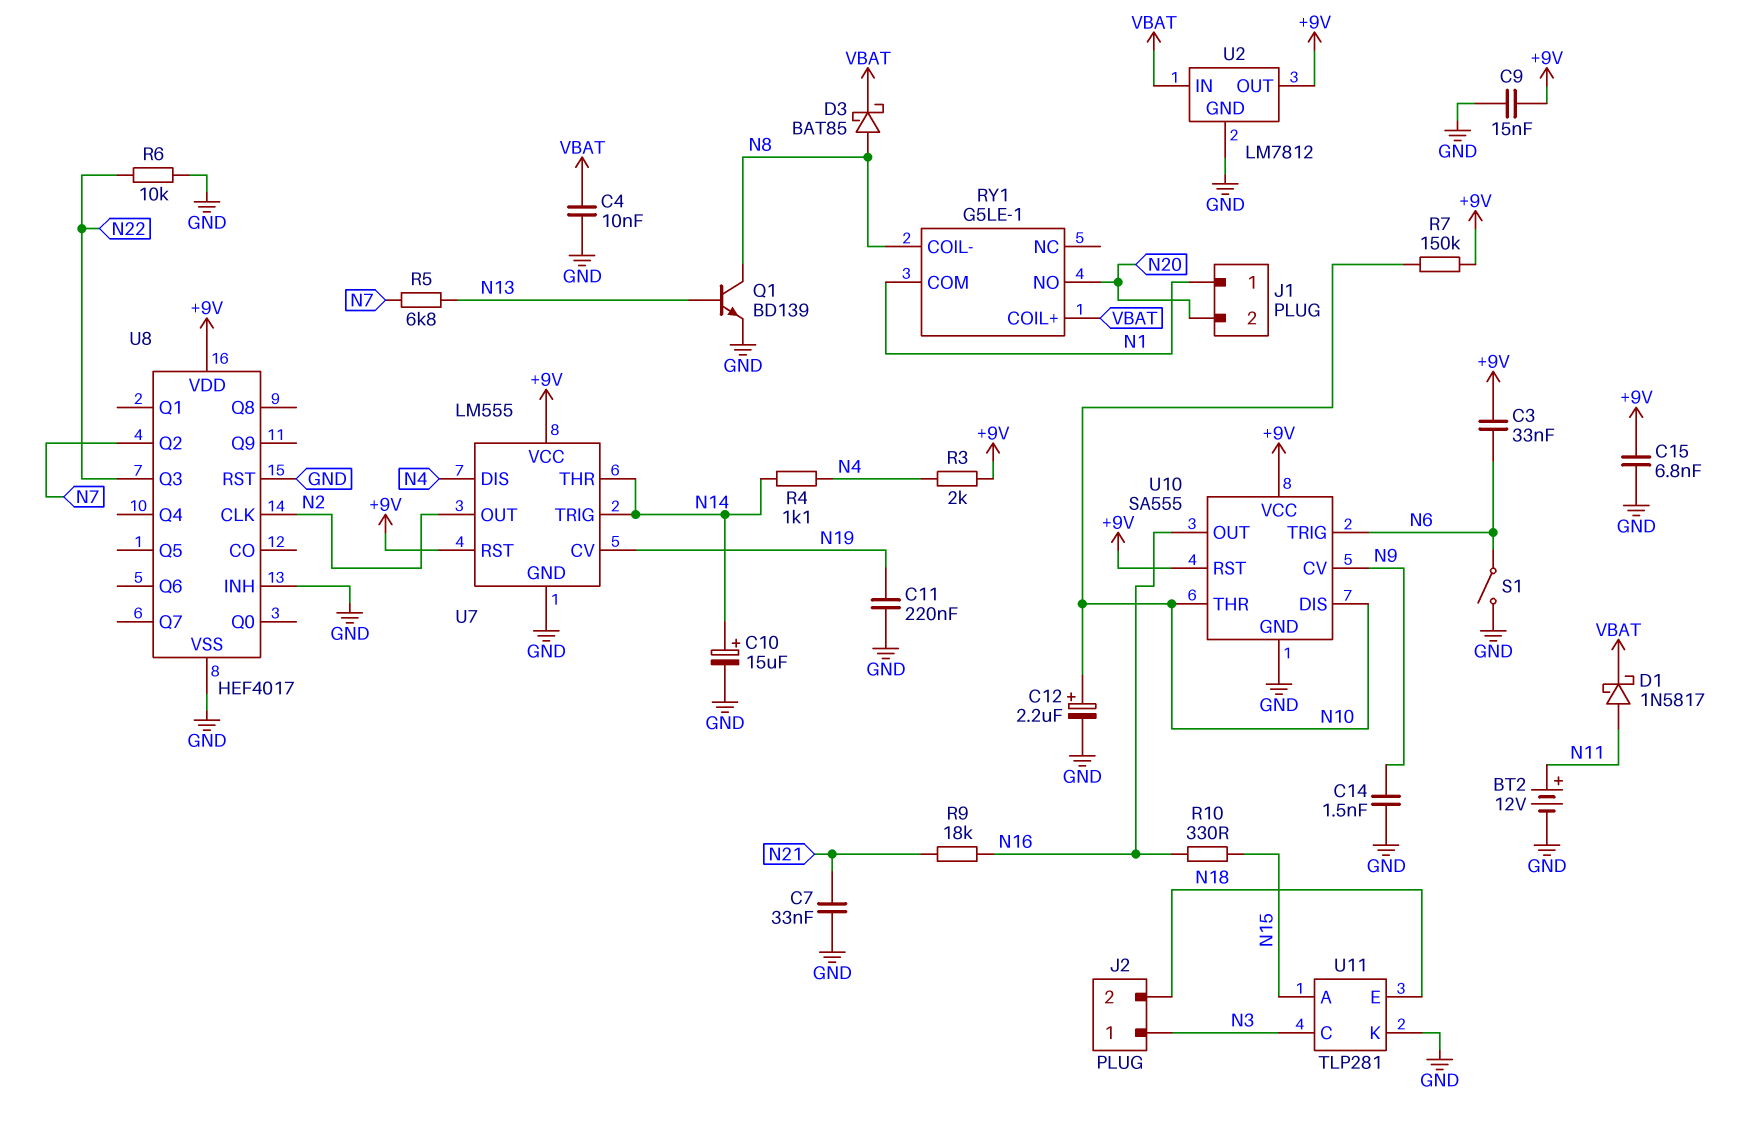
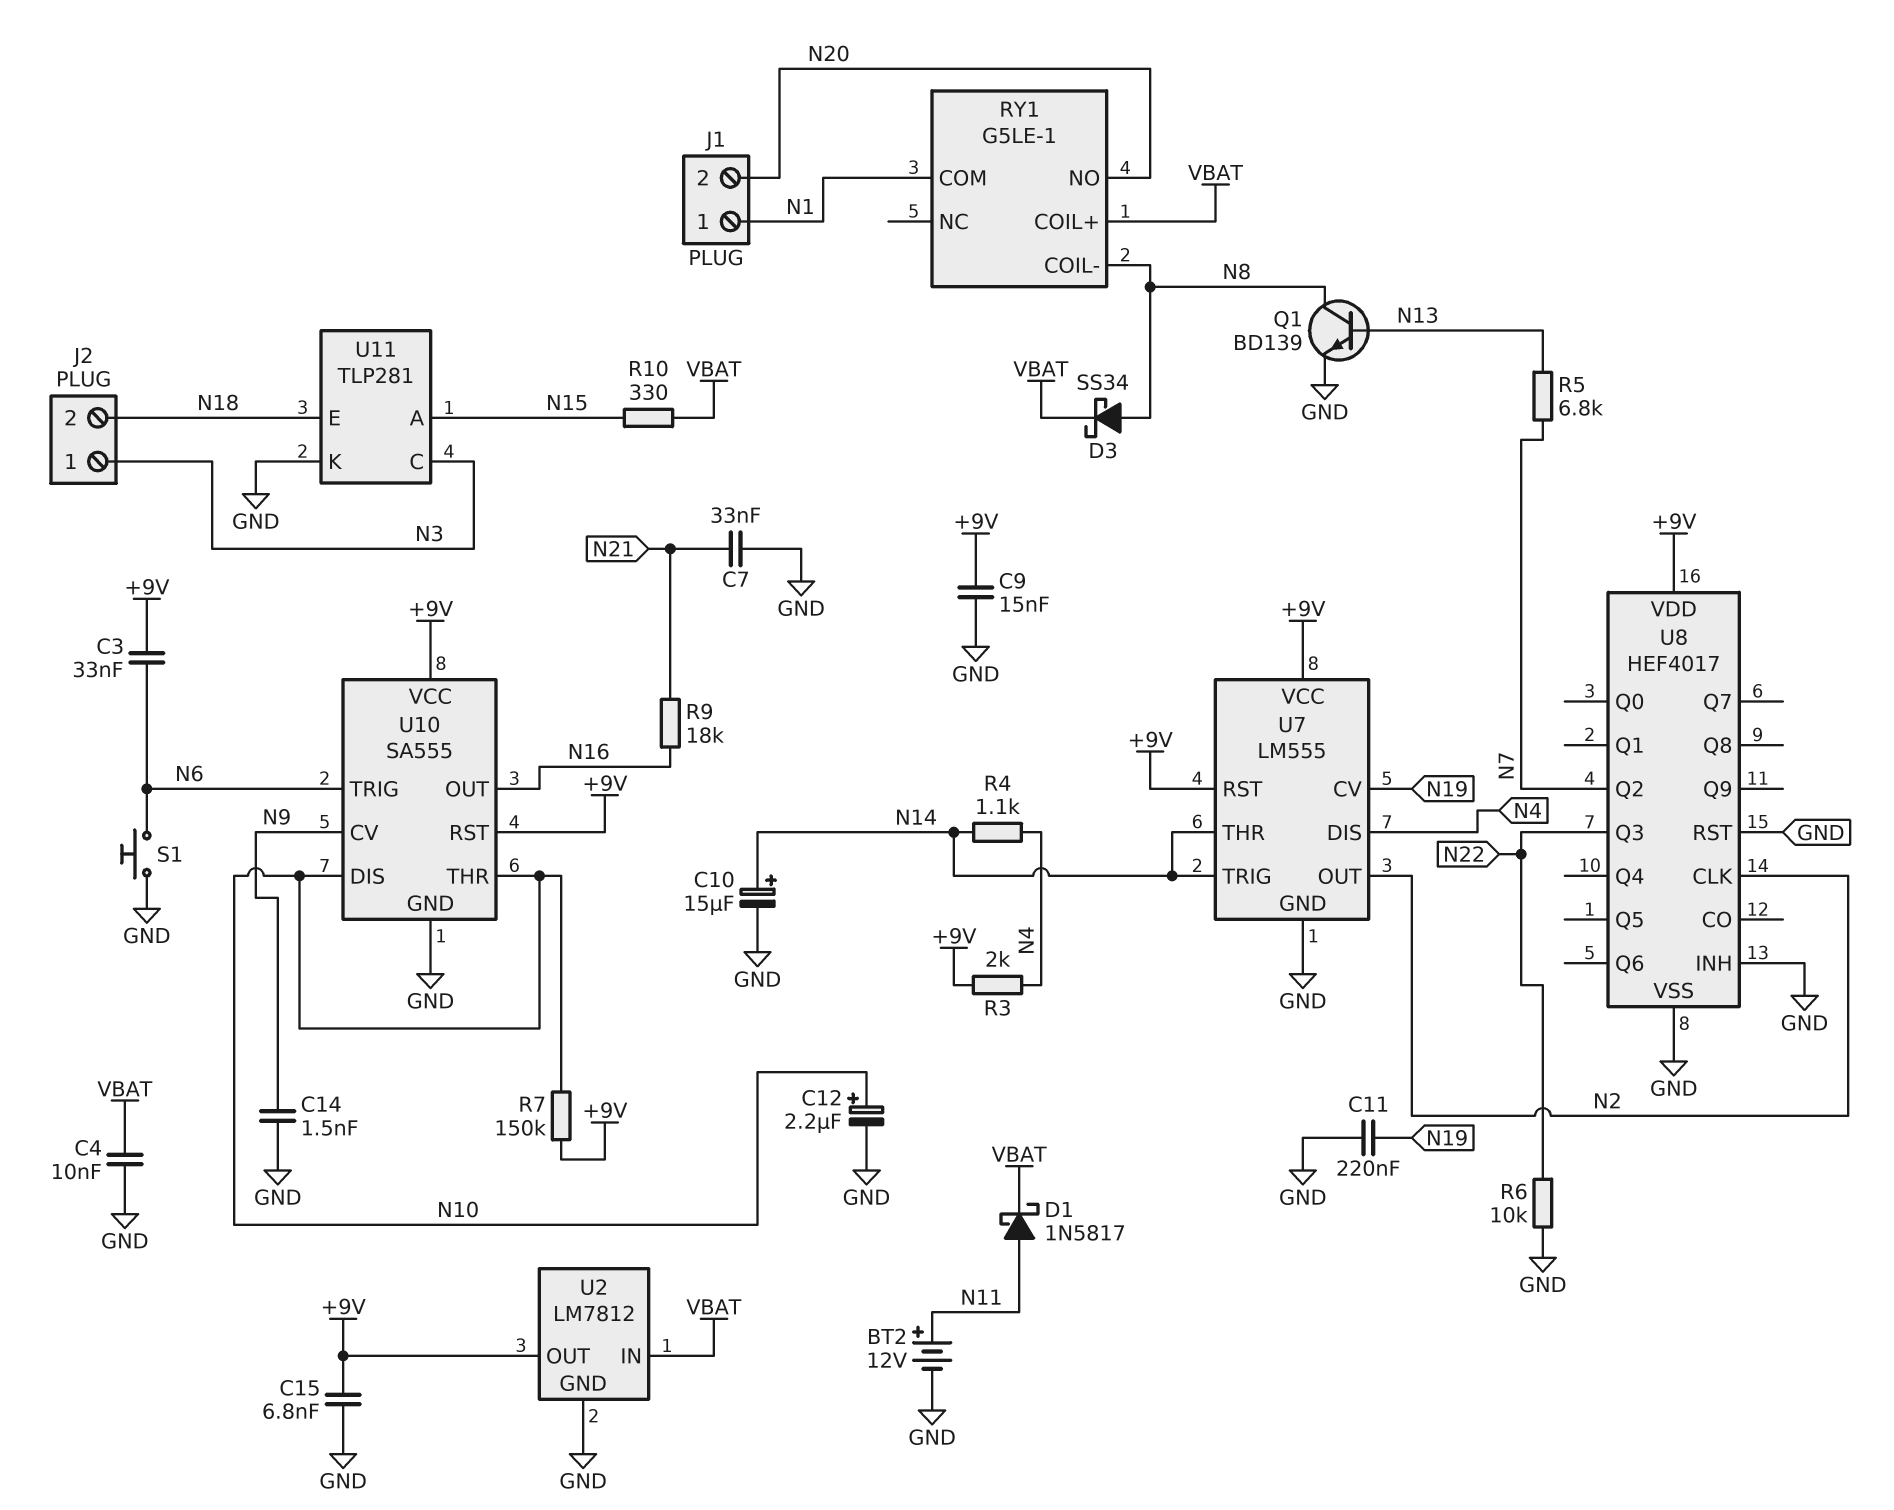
D3: schottky BAT85 (A N8, K VBAT) -> schottky SS34 (A N8, K VBAT)
R10: 330 (N15, N16) -> 330 (N15, VBAT)
S1: switch (GND, N6) -> button (GND, N6)

